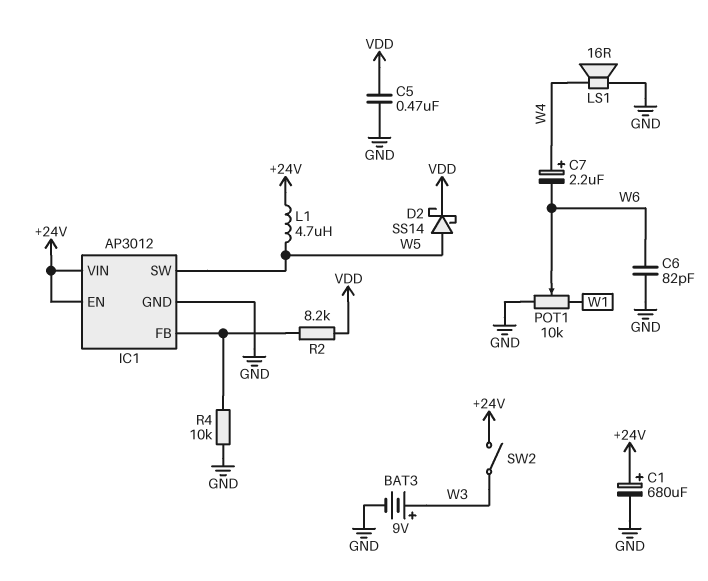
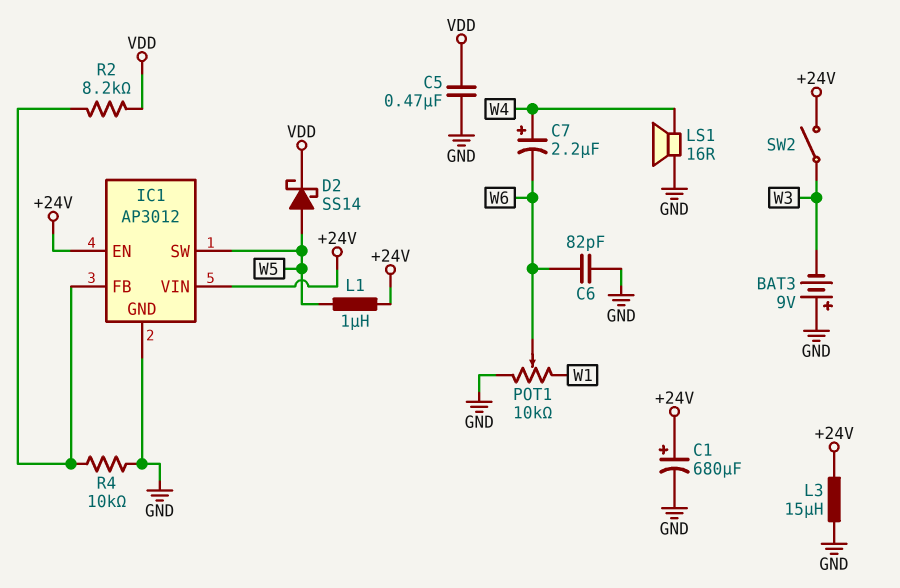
BAT3: 9V (plus W3, minus GND) -> 9V (plus GND, minus W3)
L1: 4.7uH (+24V, W5) -> 1uH (+24V, W5)
L3: none -> 15uH (+24V, GND)

